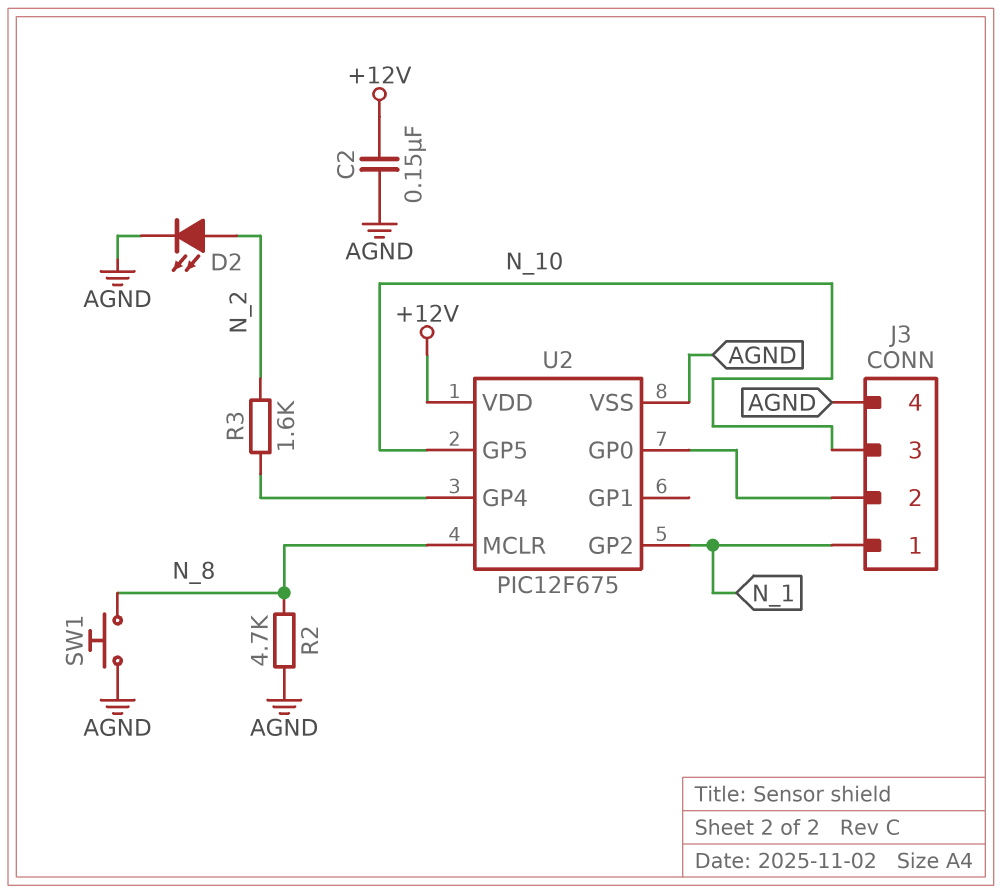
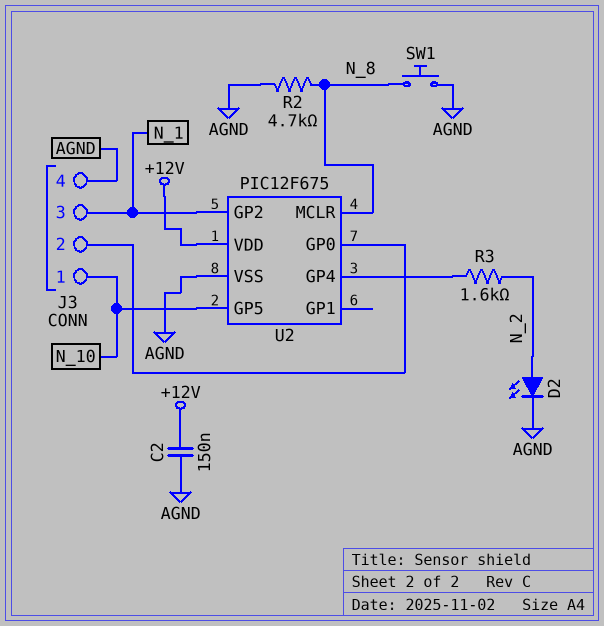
J3 pin 1: N_1 -> N_10
J3 pin 3: N_10 -> N_1

